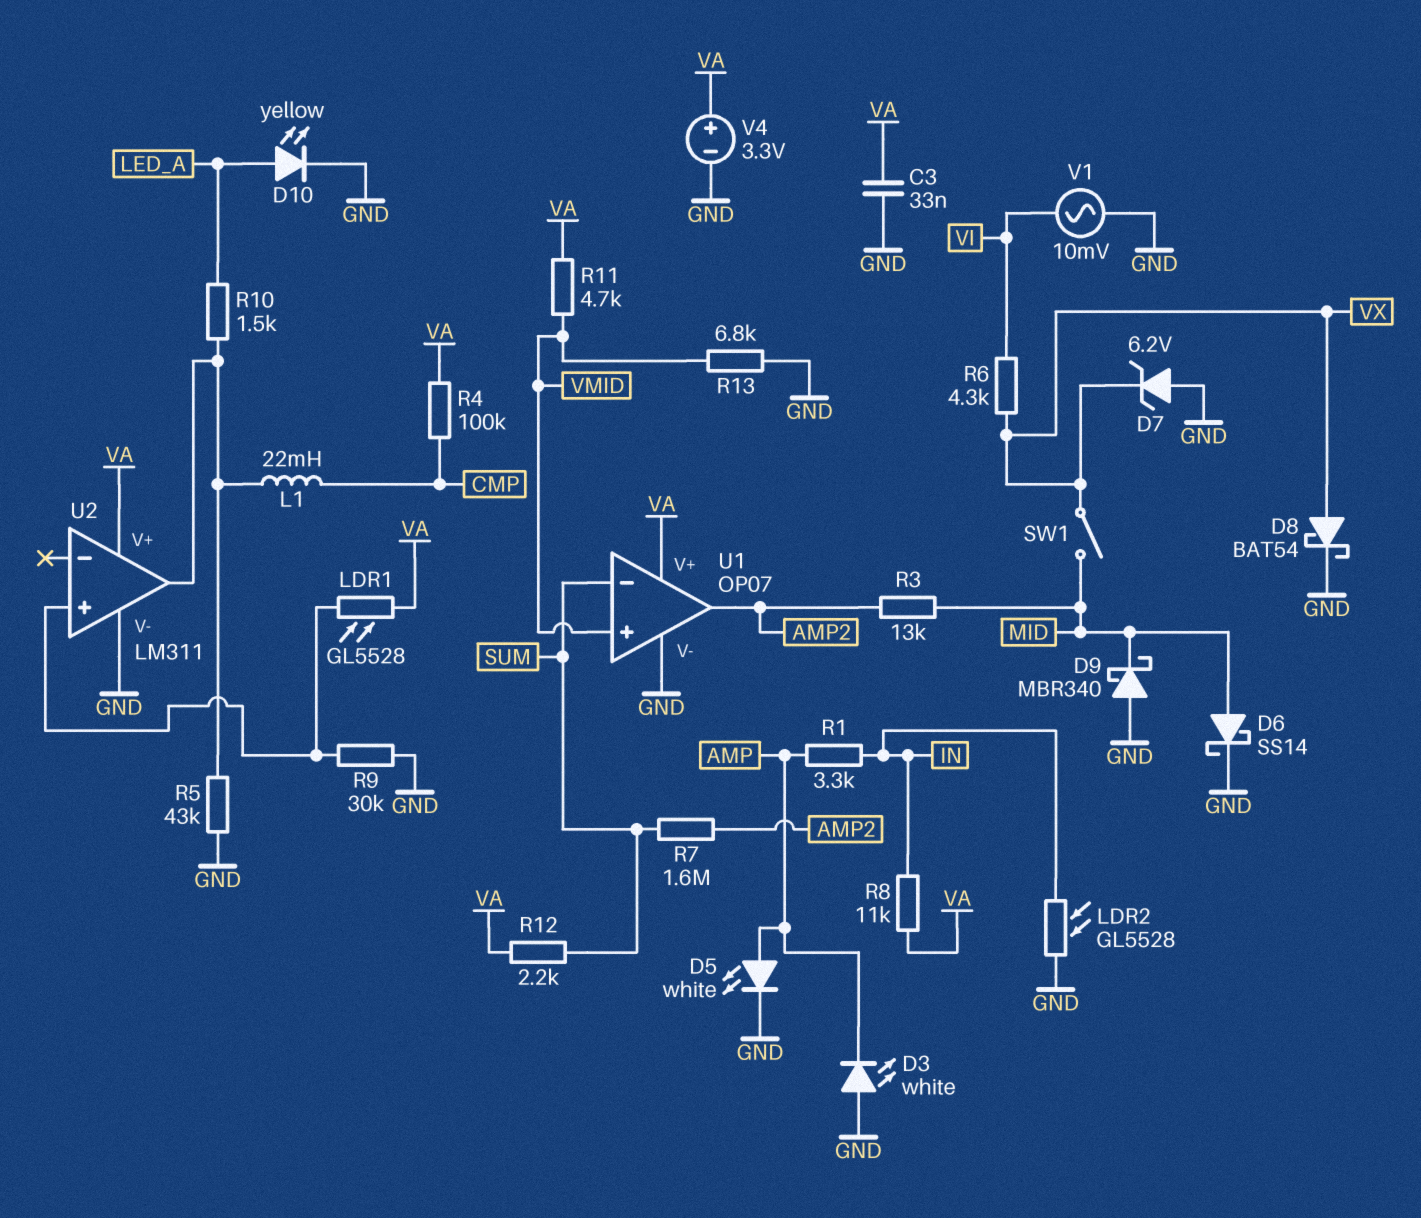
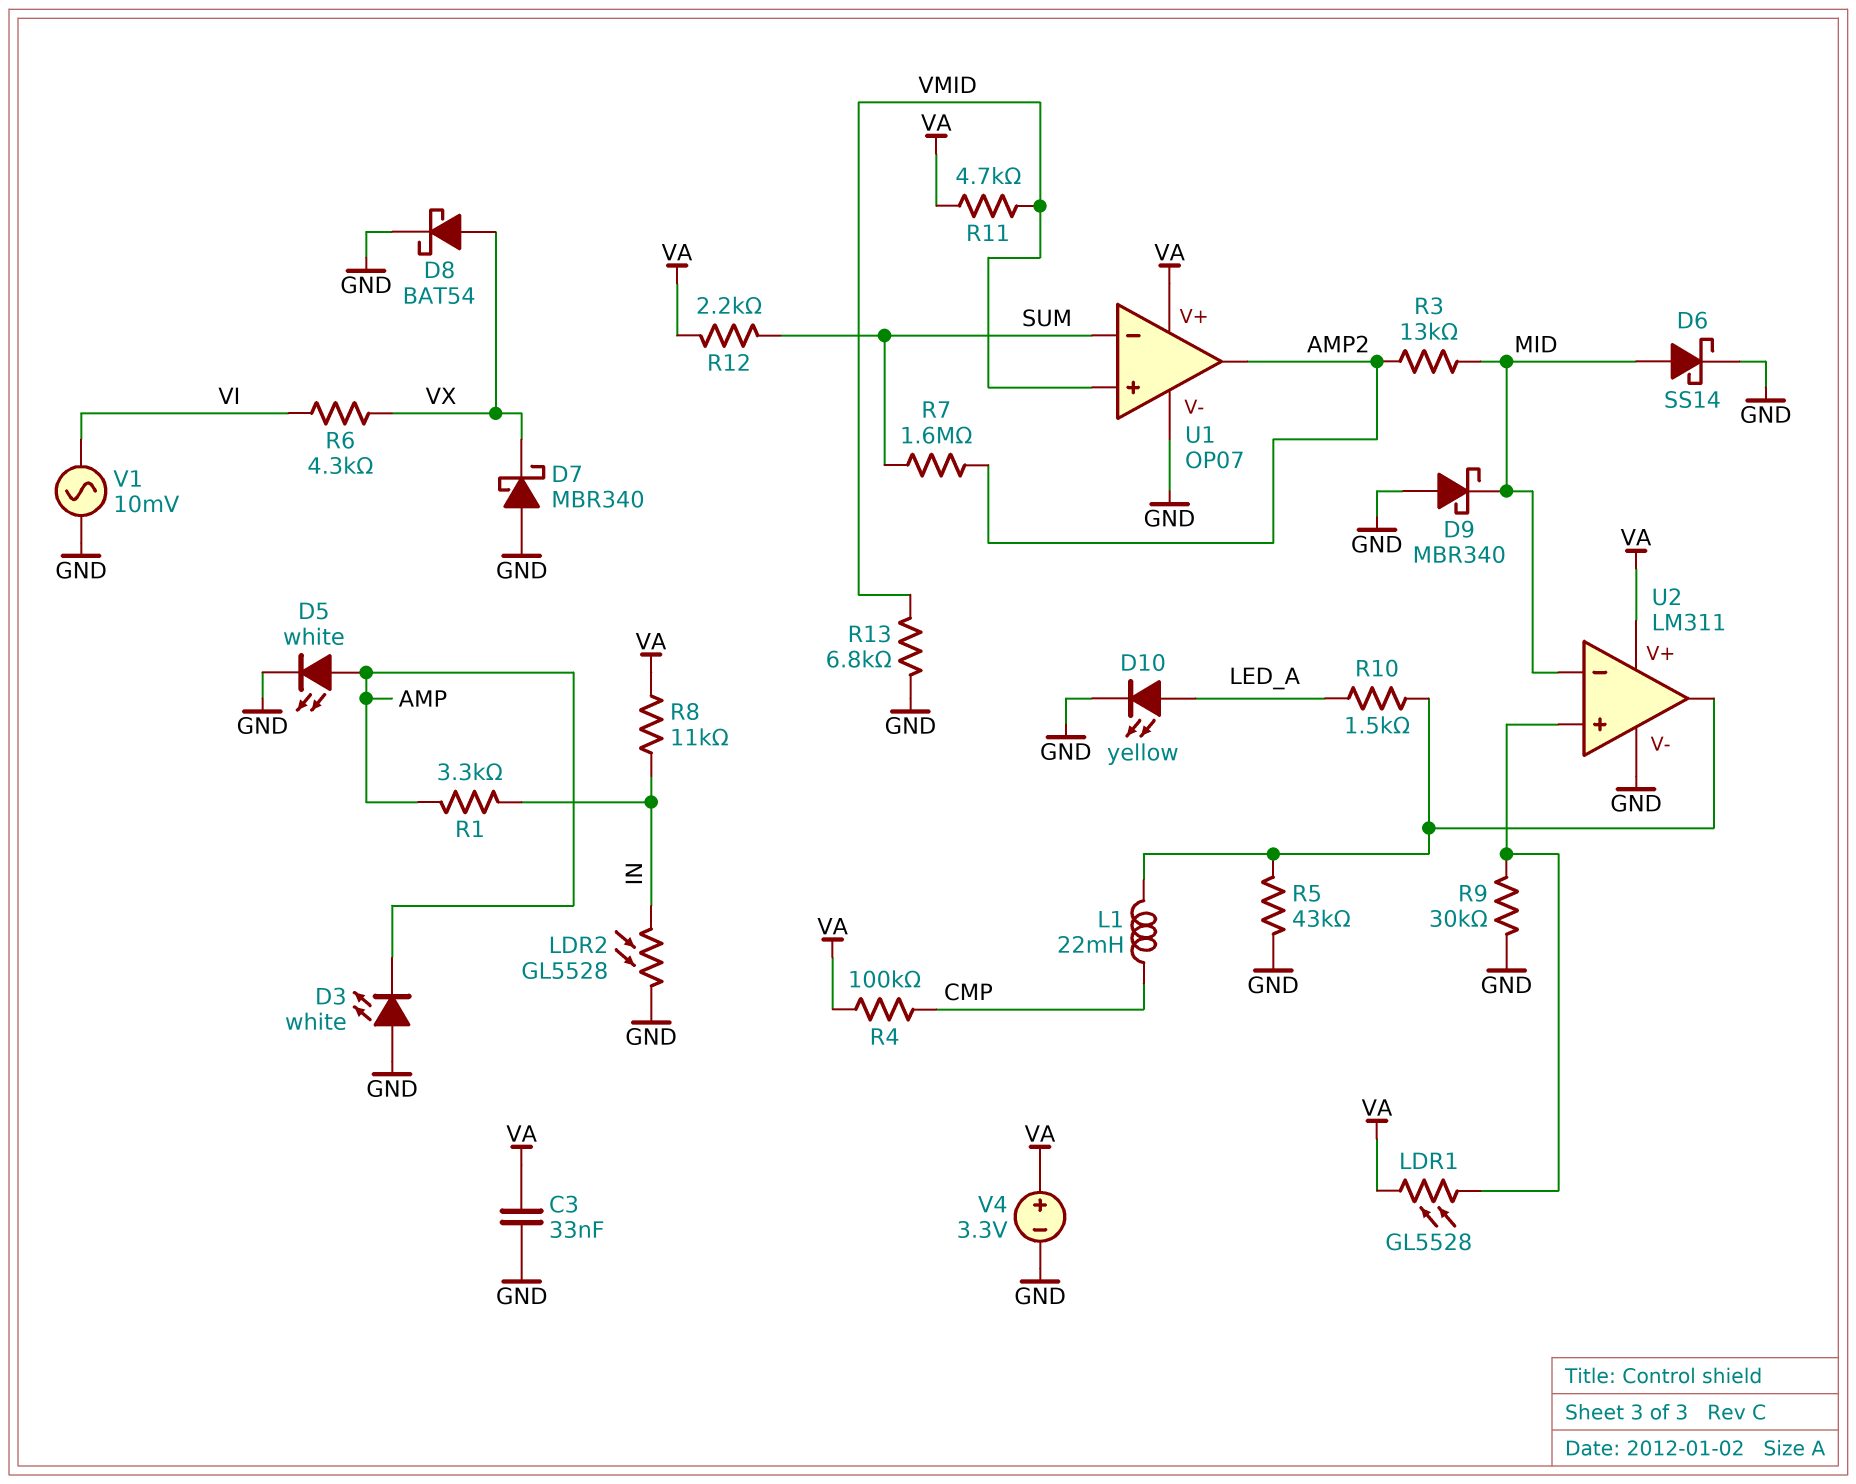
D7: zener 6.2V (A GND, K VX) -> schottky MBR340 (A GND, K VX)
SW1: switch (MID, VX) -> none
U2 pin in-: none -> MID

